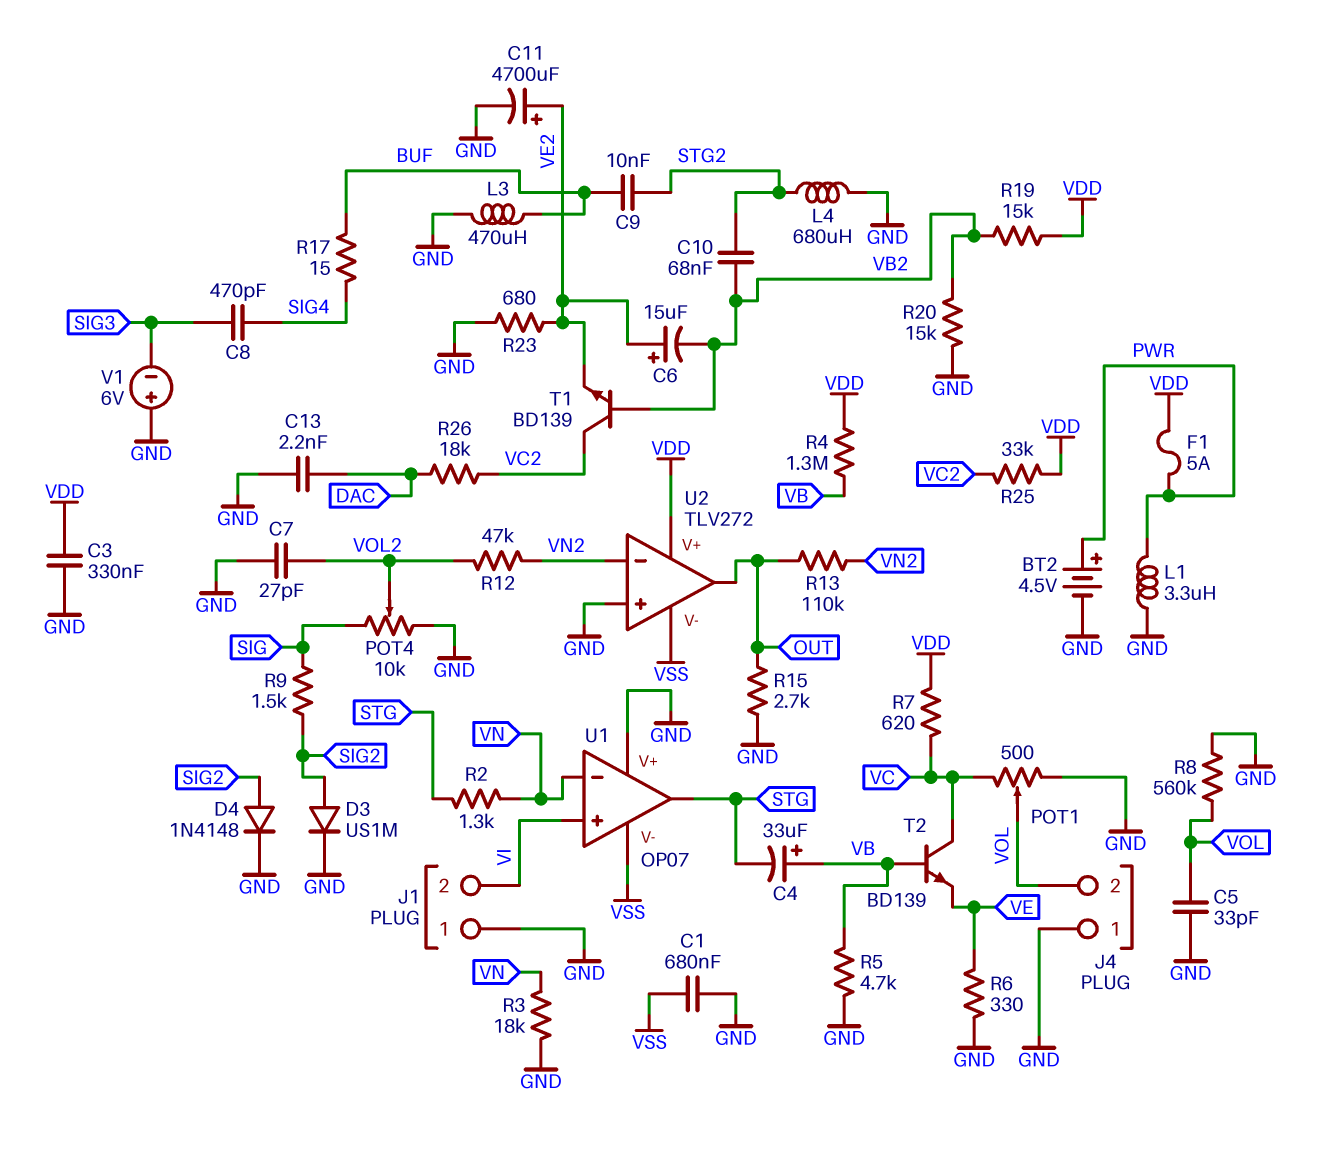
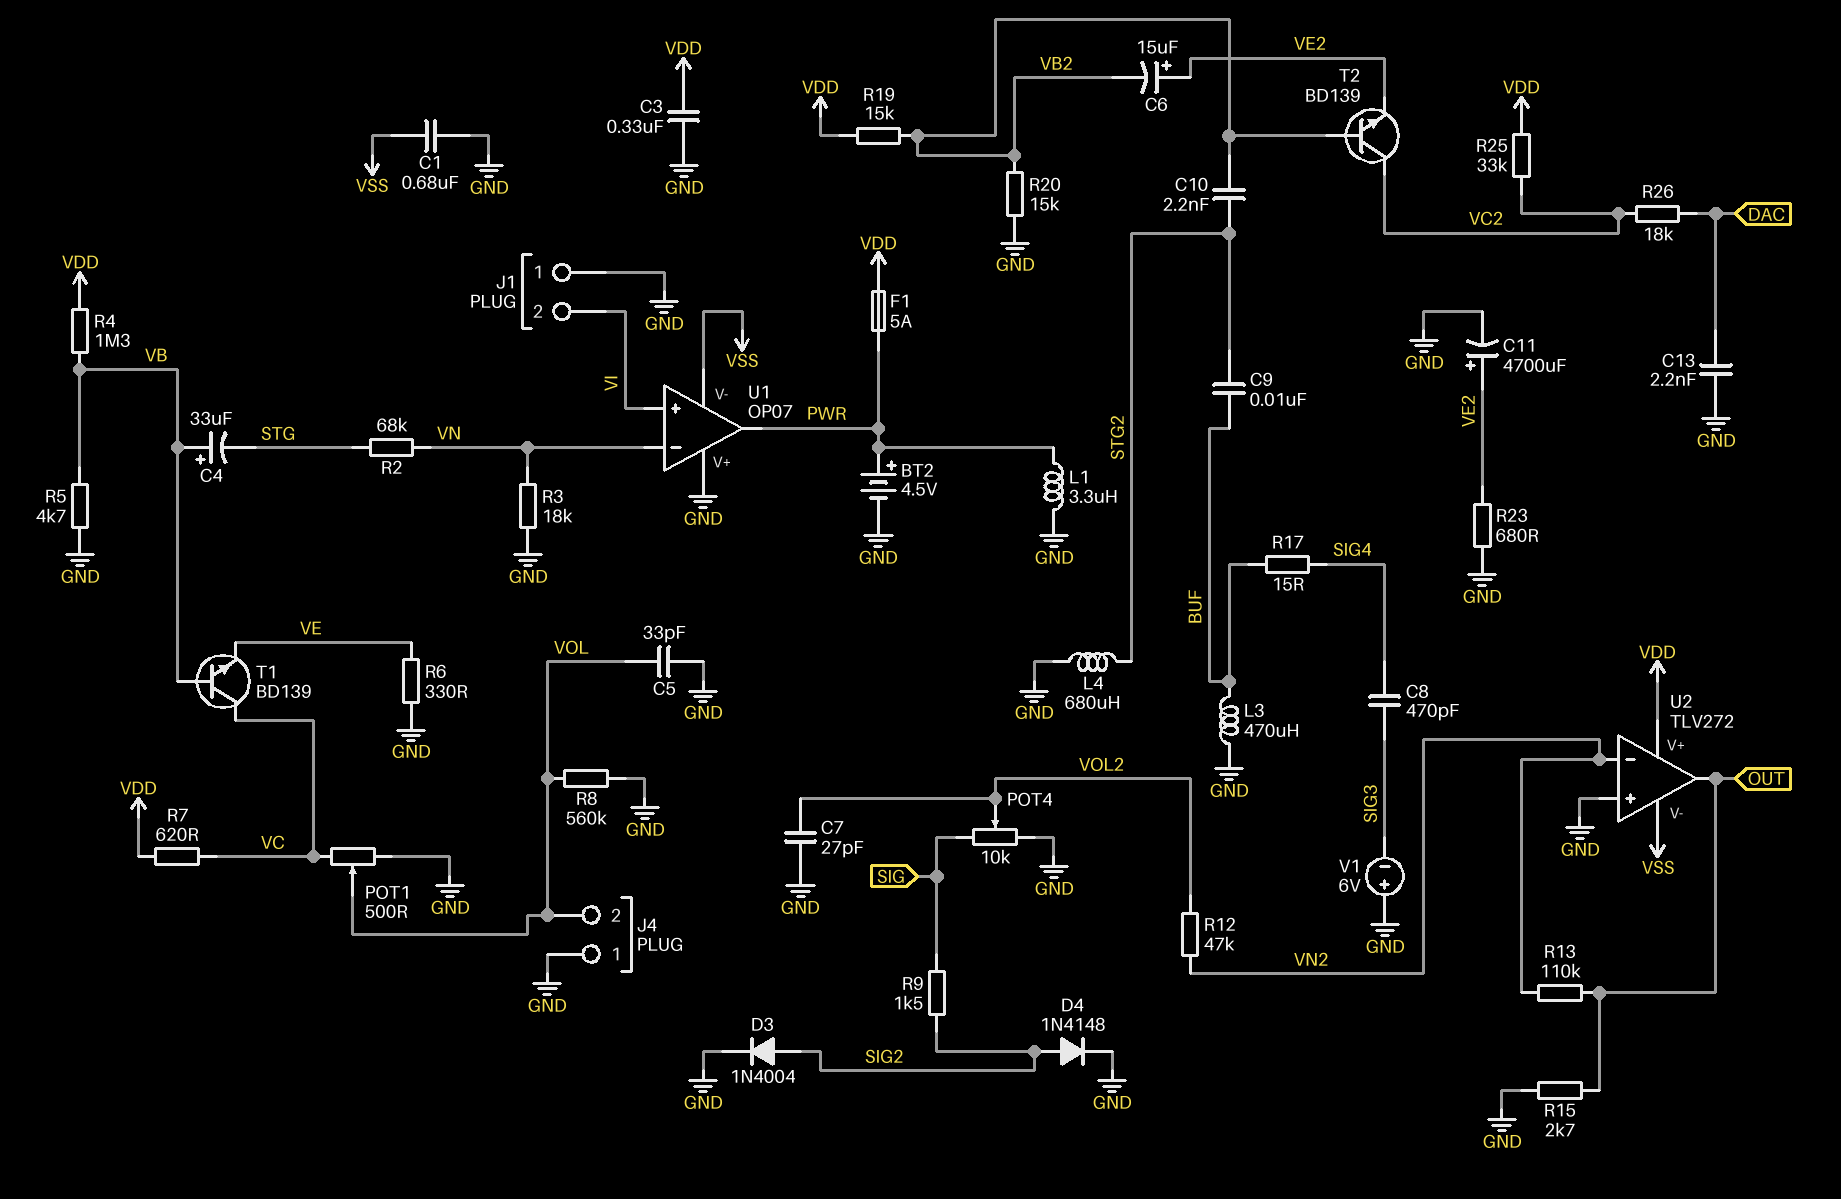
C10: 68nF (STG2, VB2) -> 2.2nF (STG2, VB2)
D3: diode US1M (A SIG2, K GND) -> diode 1N4004 (A SIG2, K GND)
R2: 1.3k (STG, VN) -> 68k (STG, VN)
T1: NPN BD139 (B VB2, C VC2, E VE2) -> NPN BD139 (B VB, C VC, E VE)
T2: NPN BD139 (B VB, C VC, E VE) -> NPN BD139 (B VB2, C VC2, E VE2)
U1 pin out: STG -> PWR

